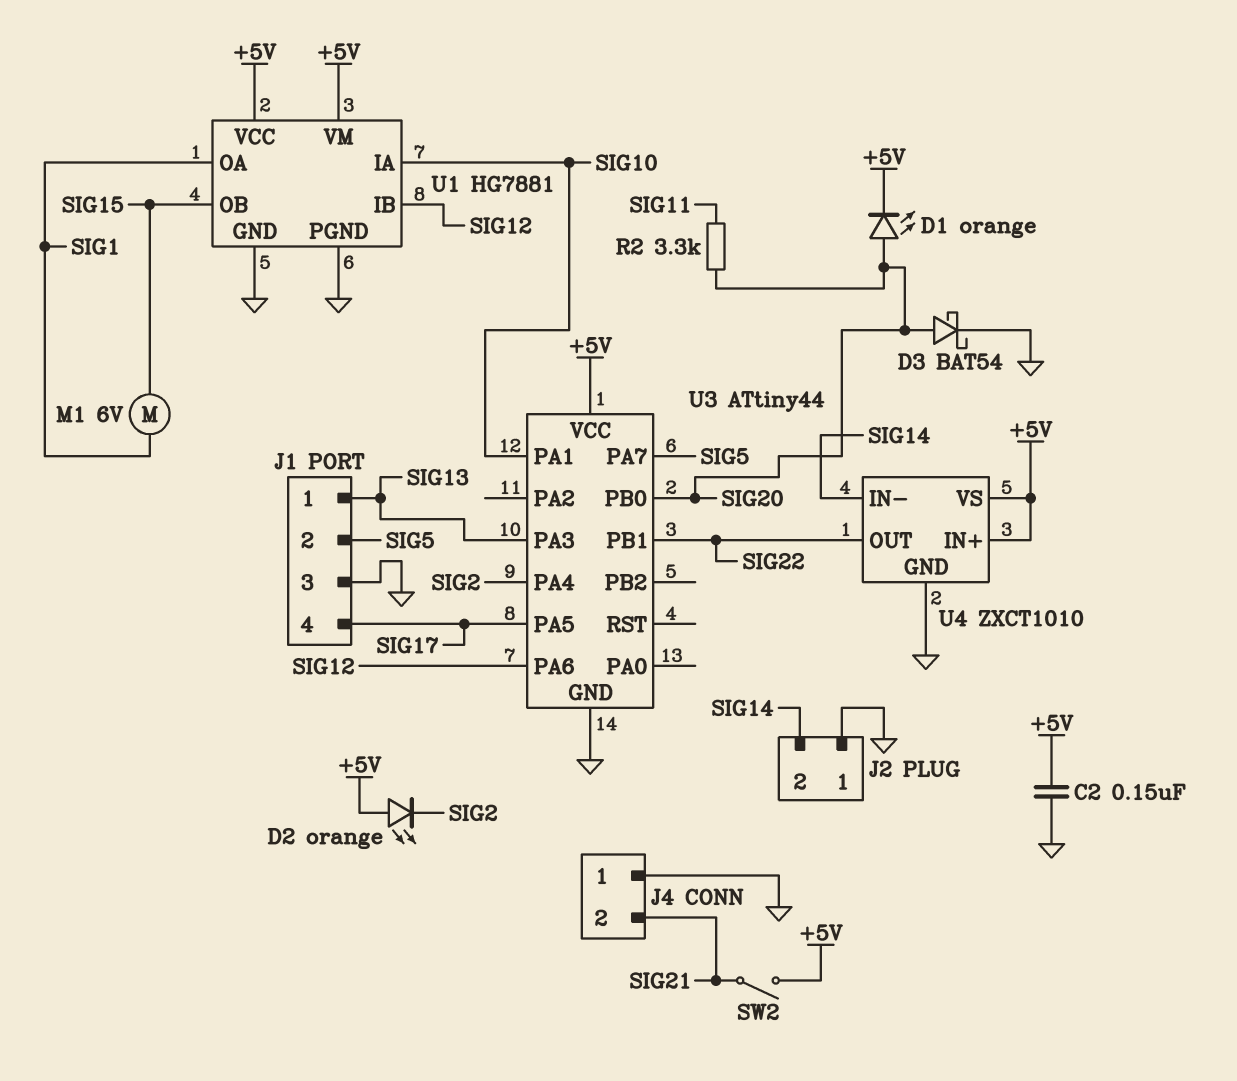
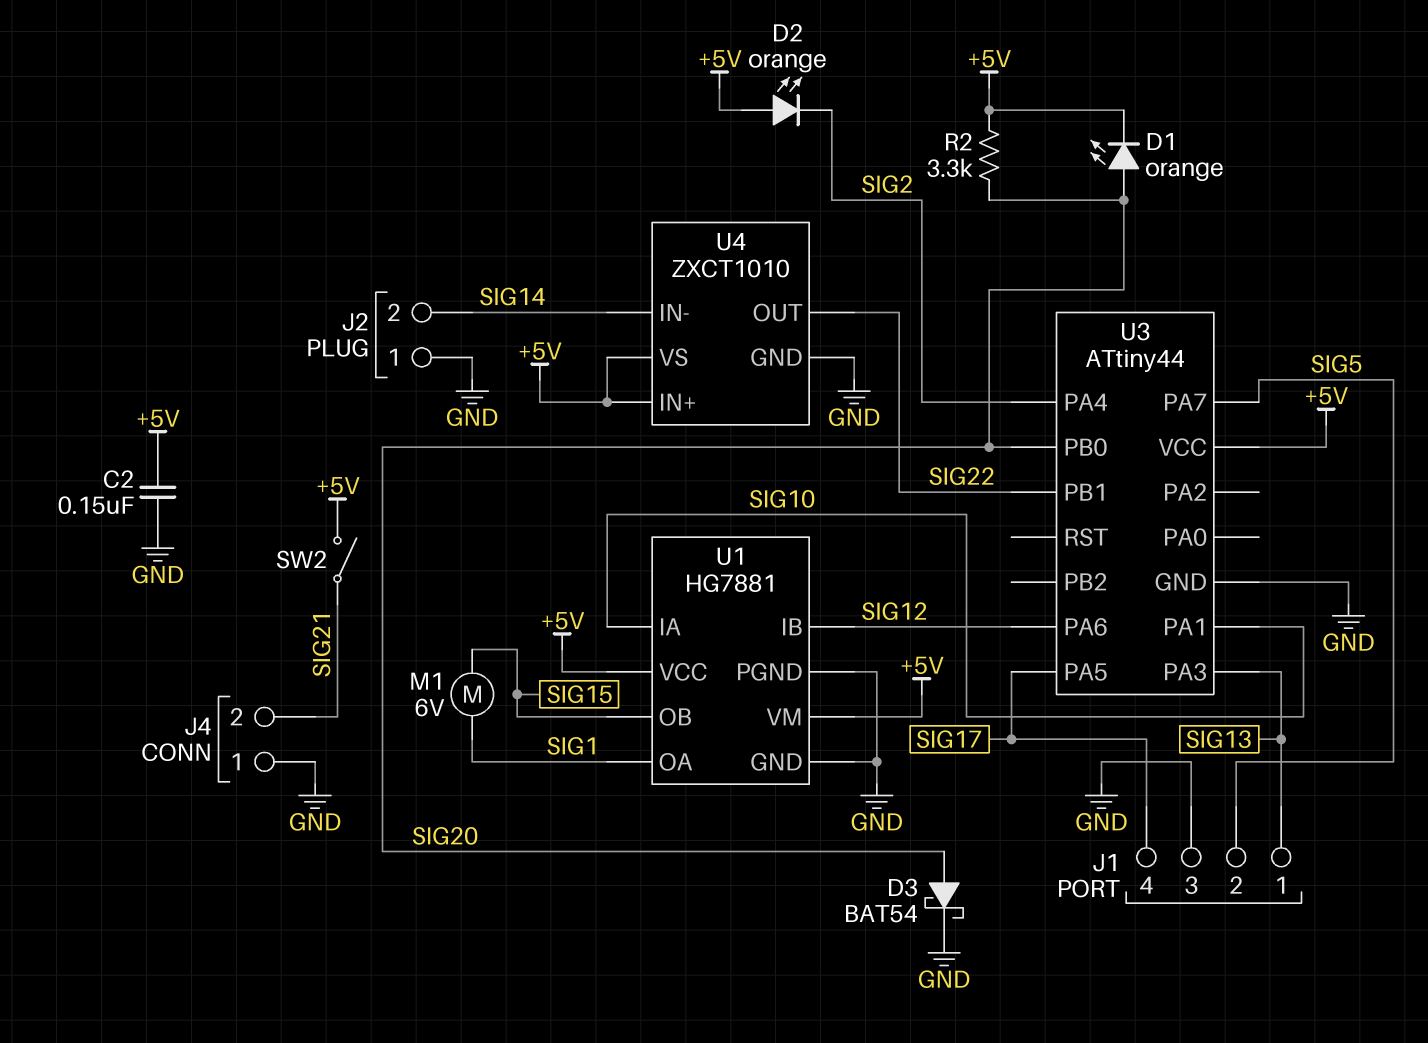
R2: 3.3k (SIG11, SIG20) -> 3.3k (+5V, SIG20)

